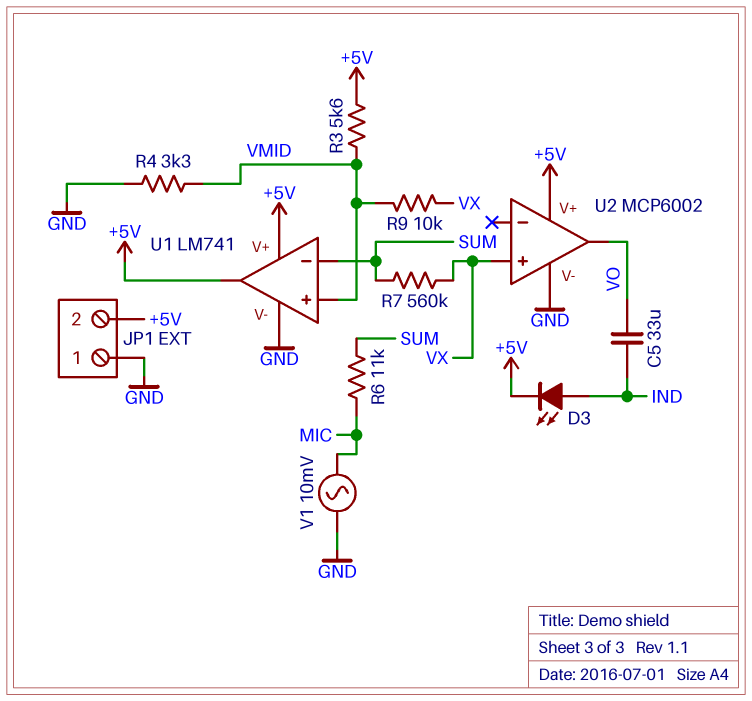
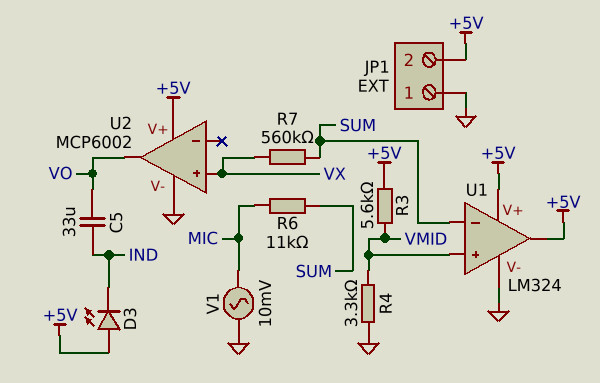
D3: LED (A IND, K +5V) -> LED (A +5V, K IND)
R9: 10k (VMID, VX) -> none
U1: LM741 -> LM324

